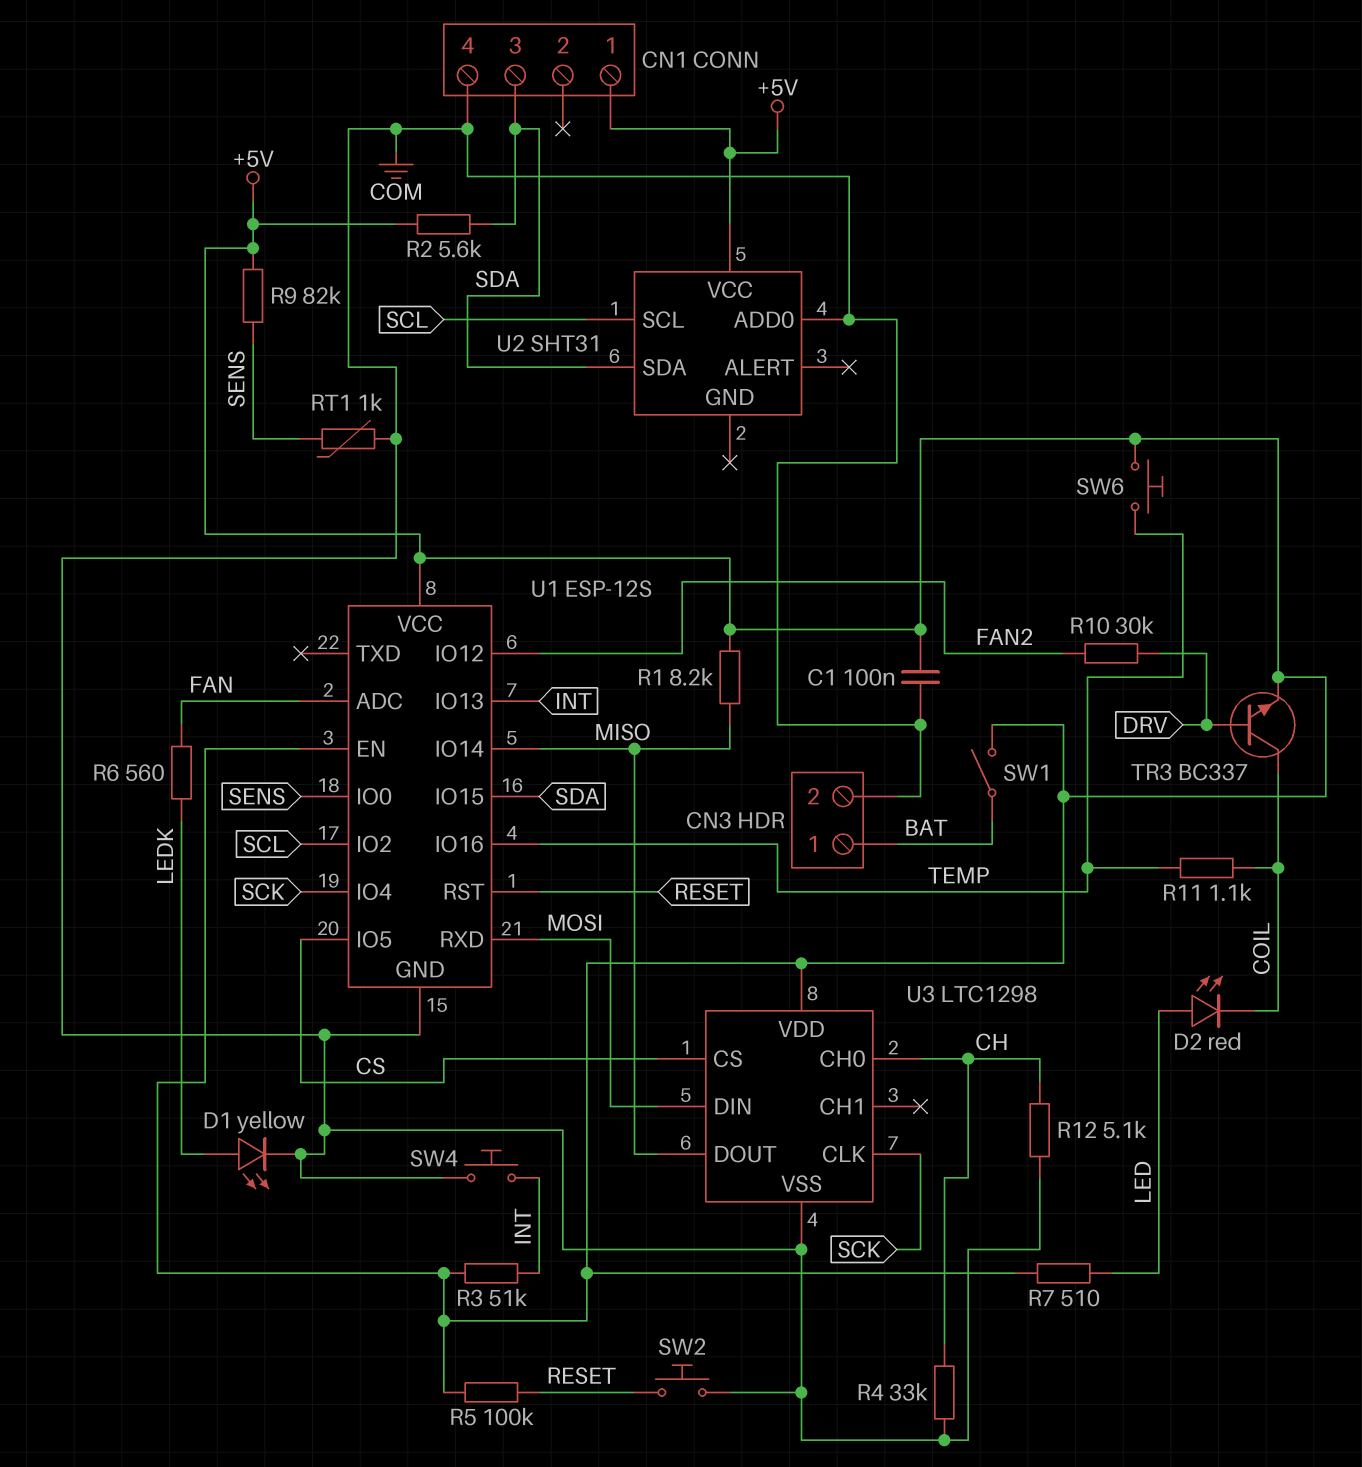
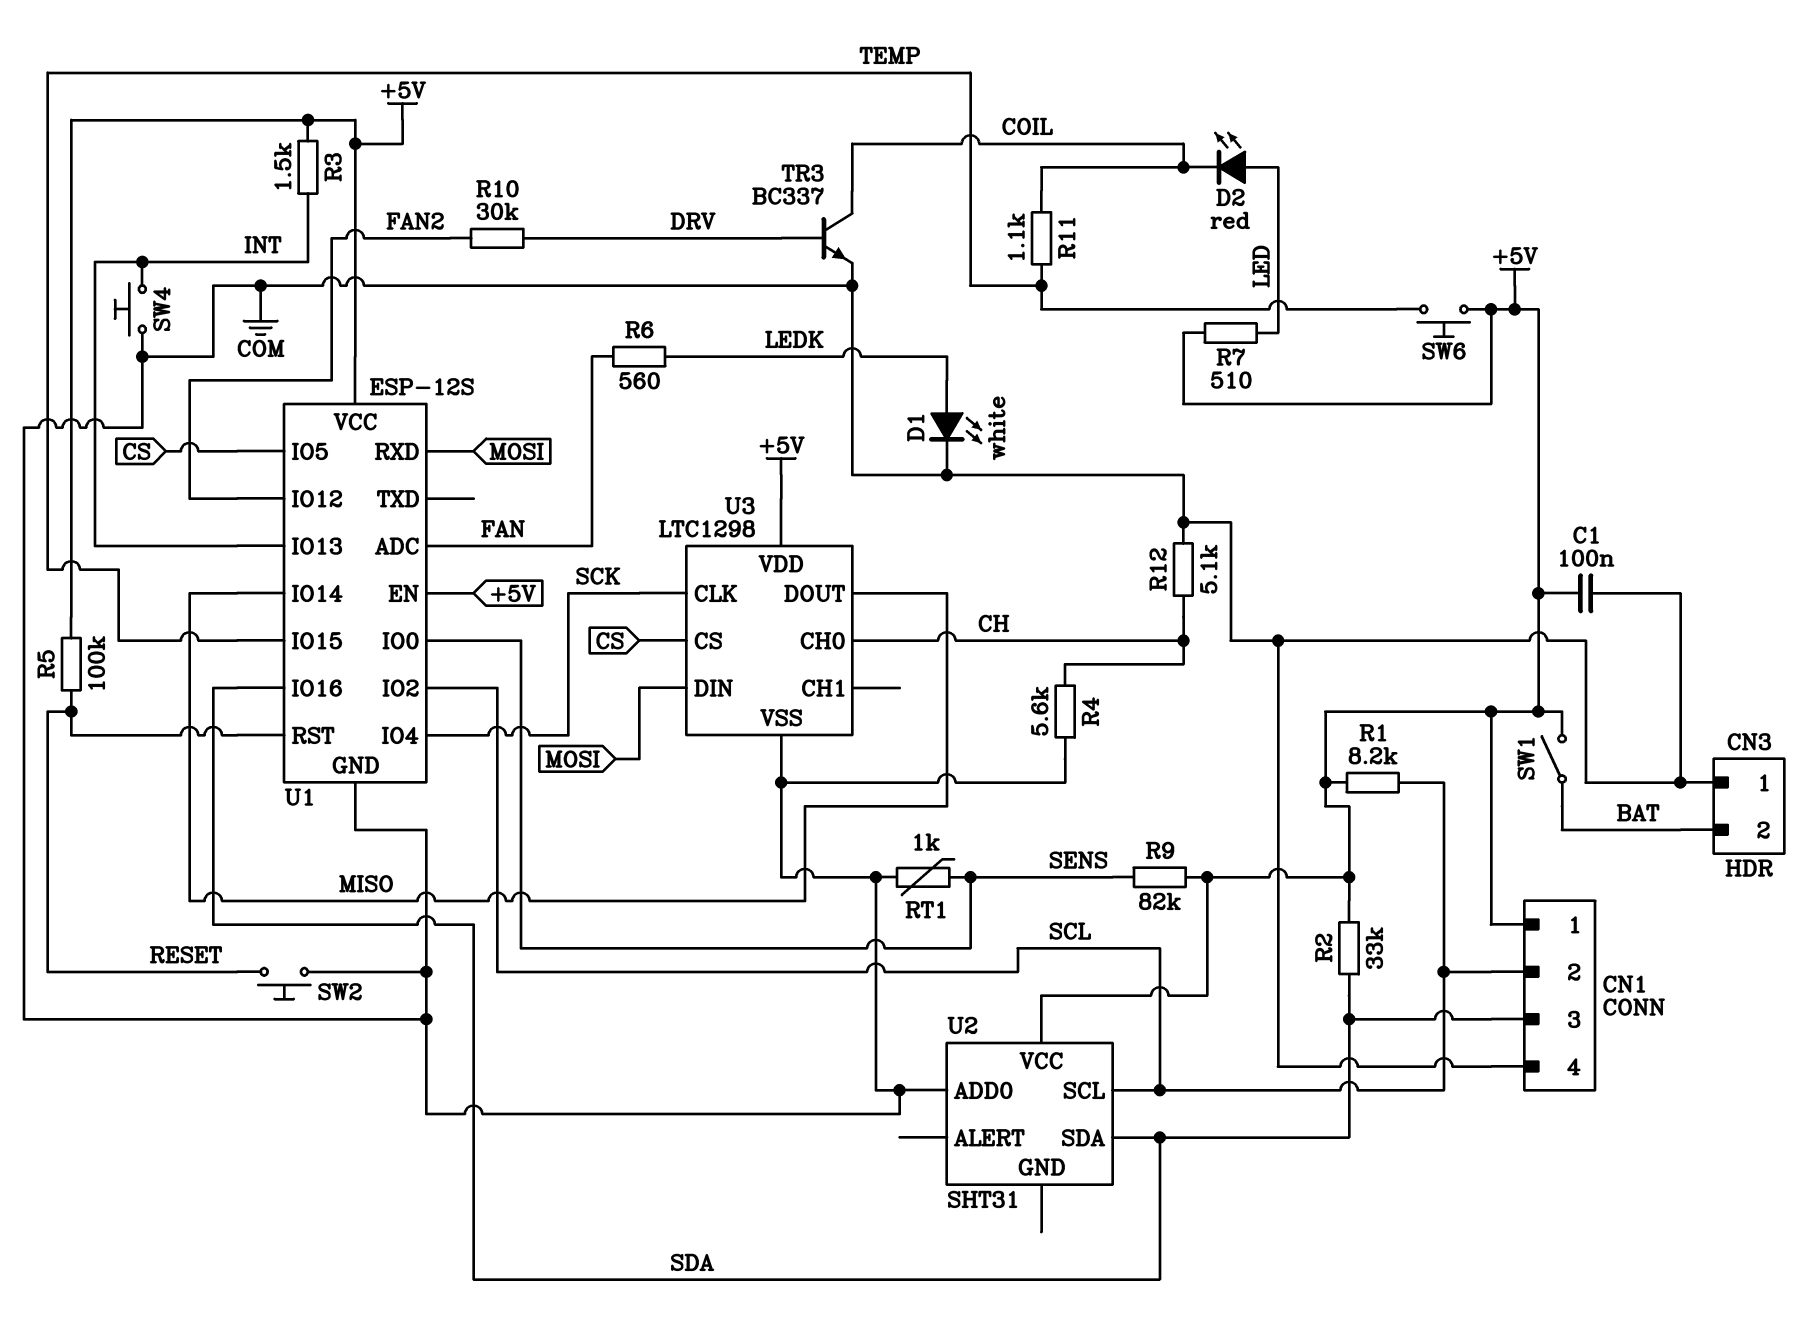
CN1 pin 2: none -> SCL
CN3 pin 1: BAT -> COM
CN3 pin 2: COM -> BAT
D1: LED yellow (A LEDK, K COM) -> LED white (A LEDK, K COM)
R1: 8.2k (+5V, MISO) -> 8.2k (+5V, SCL)
R2: 5.6k (+5V, SDA) -> 33k (+5V, SDA)
R3: 51k (+5V, INT) -> 1.5k (+5V, INT)
R4: 33k (CH, COM) -> 5.6k (CH, COM)
TR3: NPN BC337 (B DRV, C COIL, E +5V) -> NPN BC337 (B DRV, C COIL, E COM)
U1 pin IO15: SDA -> TEMP
U1 pin IO16: TEMP -> SDA

